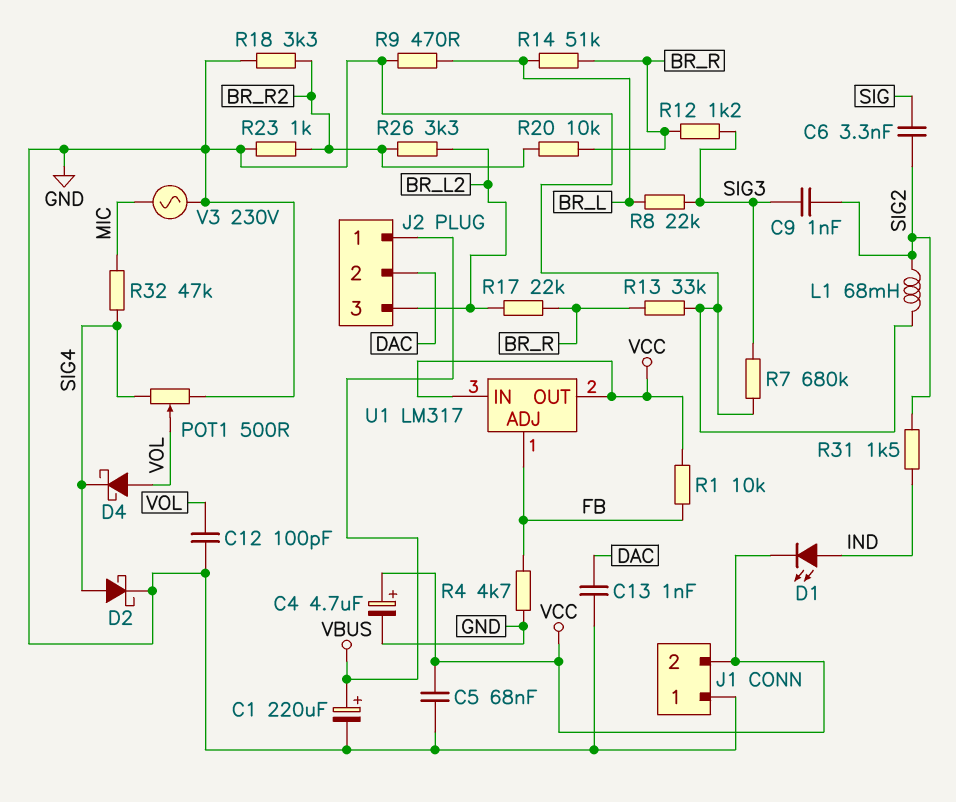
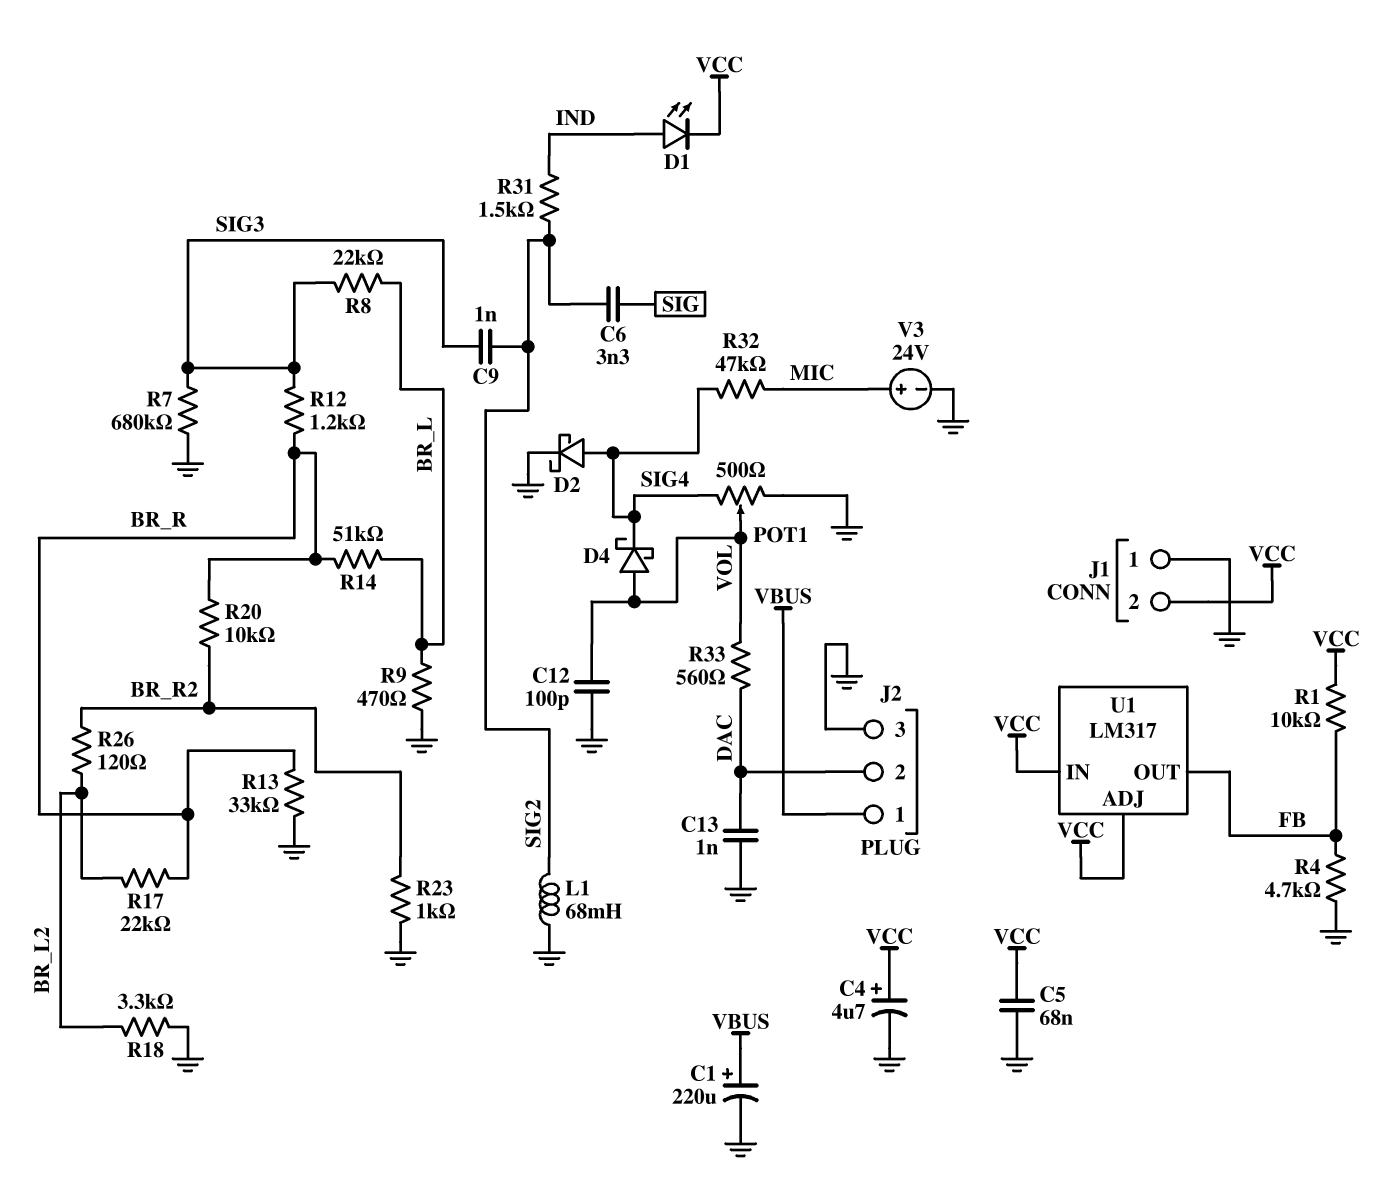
J2 pin 3: BR_L2 -> GND
R18: 3.3k (BR_R2, GND) -> 3.3k (BR_L2, GND)
R26: 3.3k (BR_L2, BR_R2) -> 120 (BR_L2, BR_R2)
R33: none -> 560 (DAC, VOL)
U1 pin ADJ: FB -> VCC
U1 pin OUT: VCC -> FB
V3: AC 230V (GND, MIC) -> 24V (plus MIC, minus GND)

